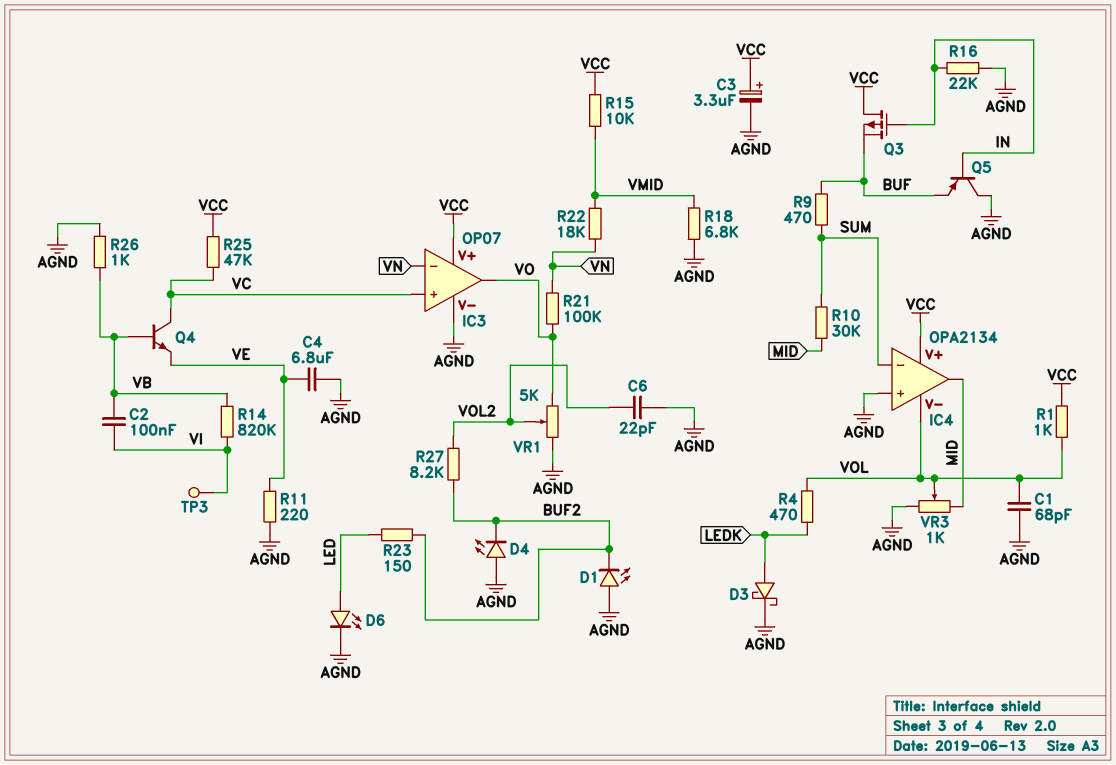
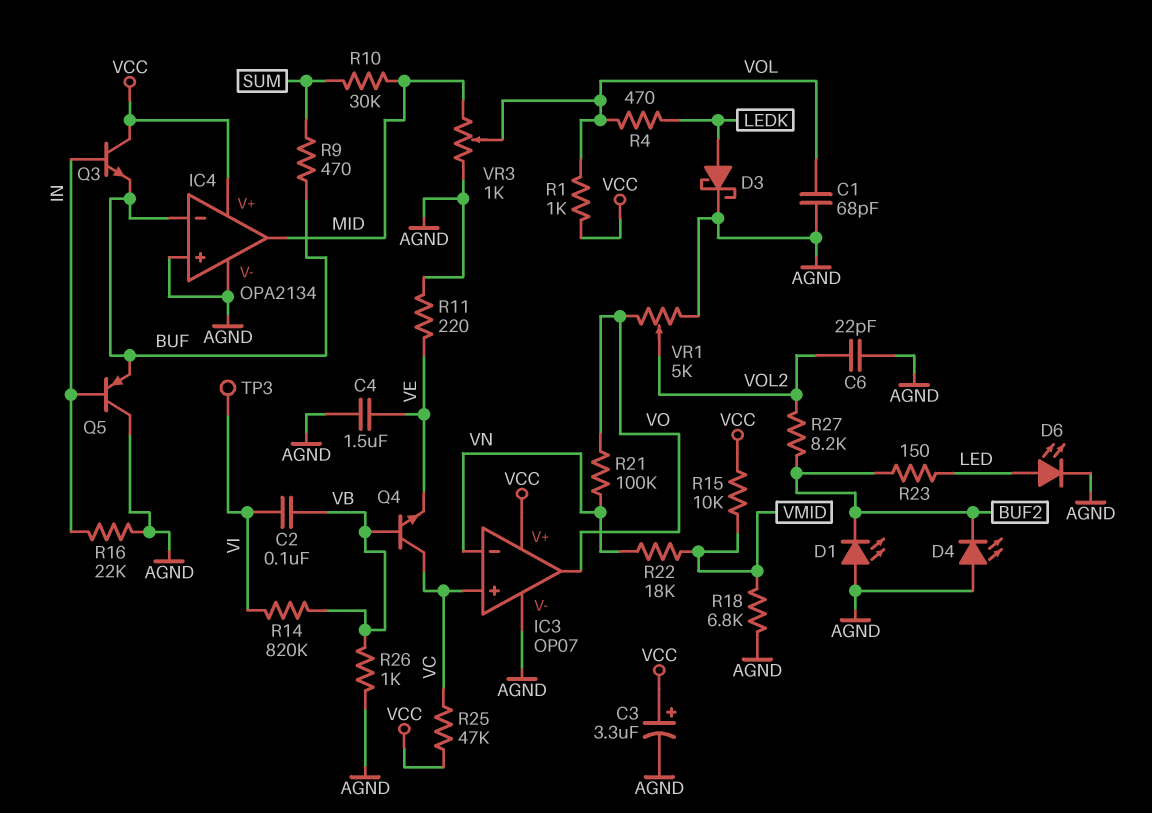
C4: 6.8uF (AGND, VE) -> 1.5uF (AGND, VE)
IC4 pin V-: VOL -> AGND
IC4 pin in-: SUM -> BUF
Q3: PMOS (G IN, D VCC, S BUF) -> NPN (B IN, C VCC, E BUF)

